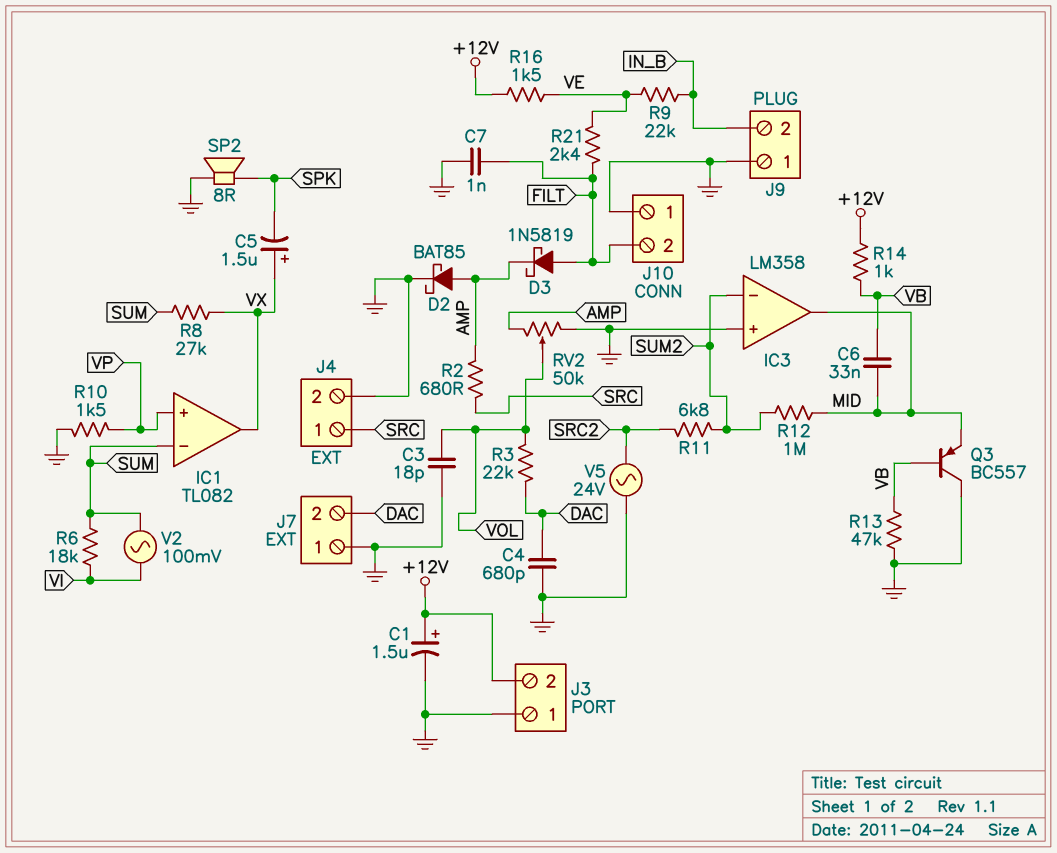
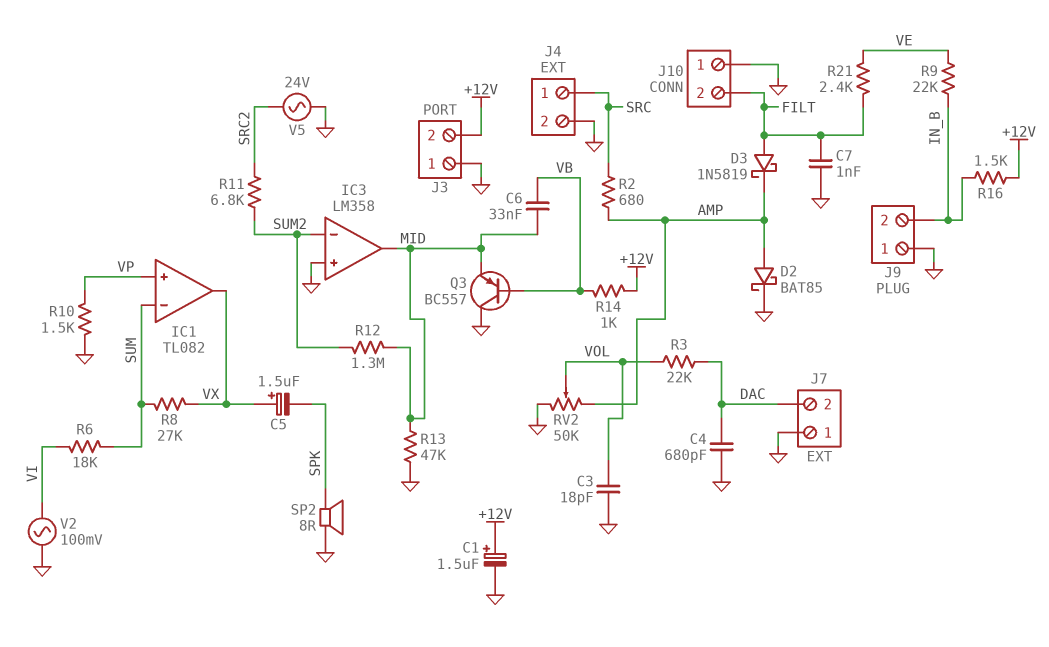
R12: 1M (MID, SUM2) -> 1.3M (MID, SUM2)
R13: 47k (GND, VB) -> 47k (GND, MID)
R16: 1.5k (+12V, VE) -> 1.5k (+12V, IN_B)
V2: AC 100mV (SUM, VI) -> AC 100mV (GND, VI)

